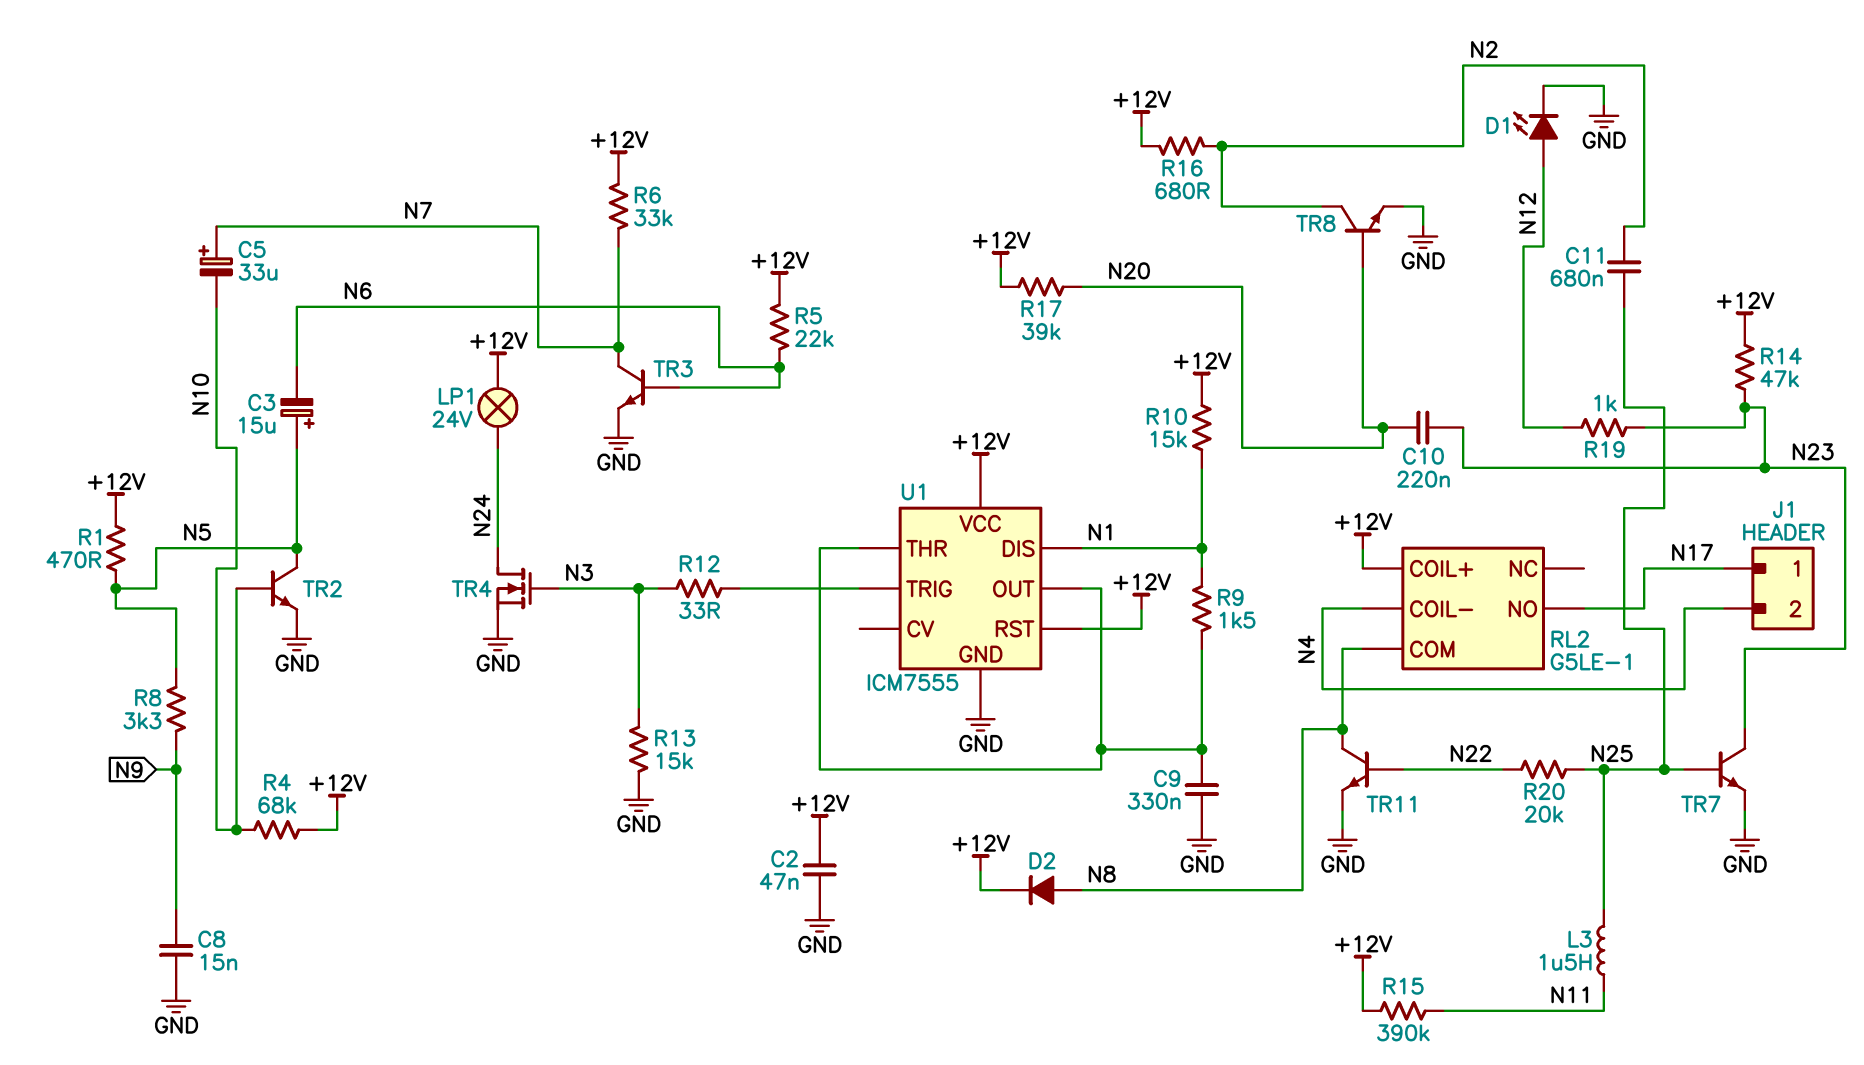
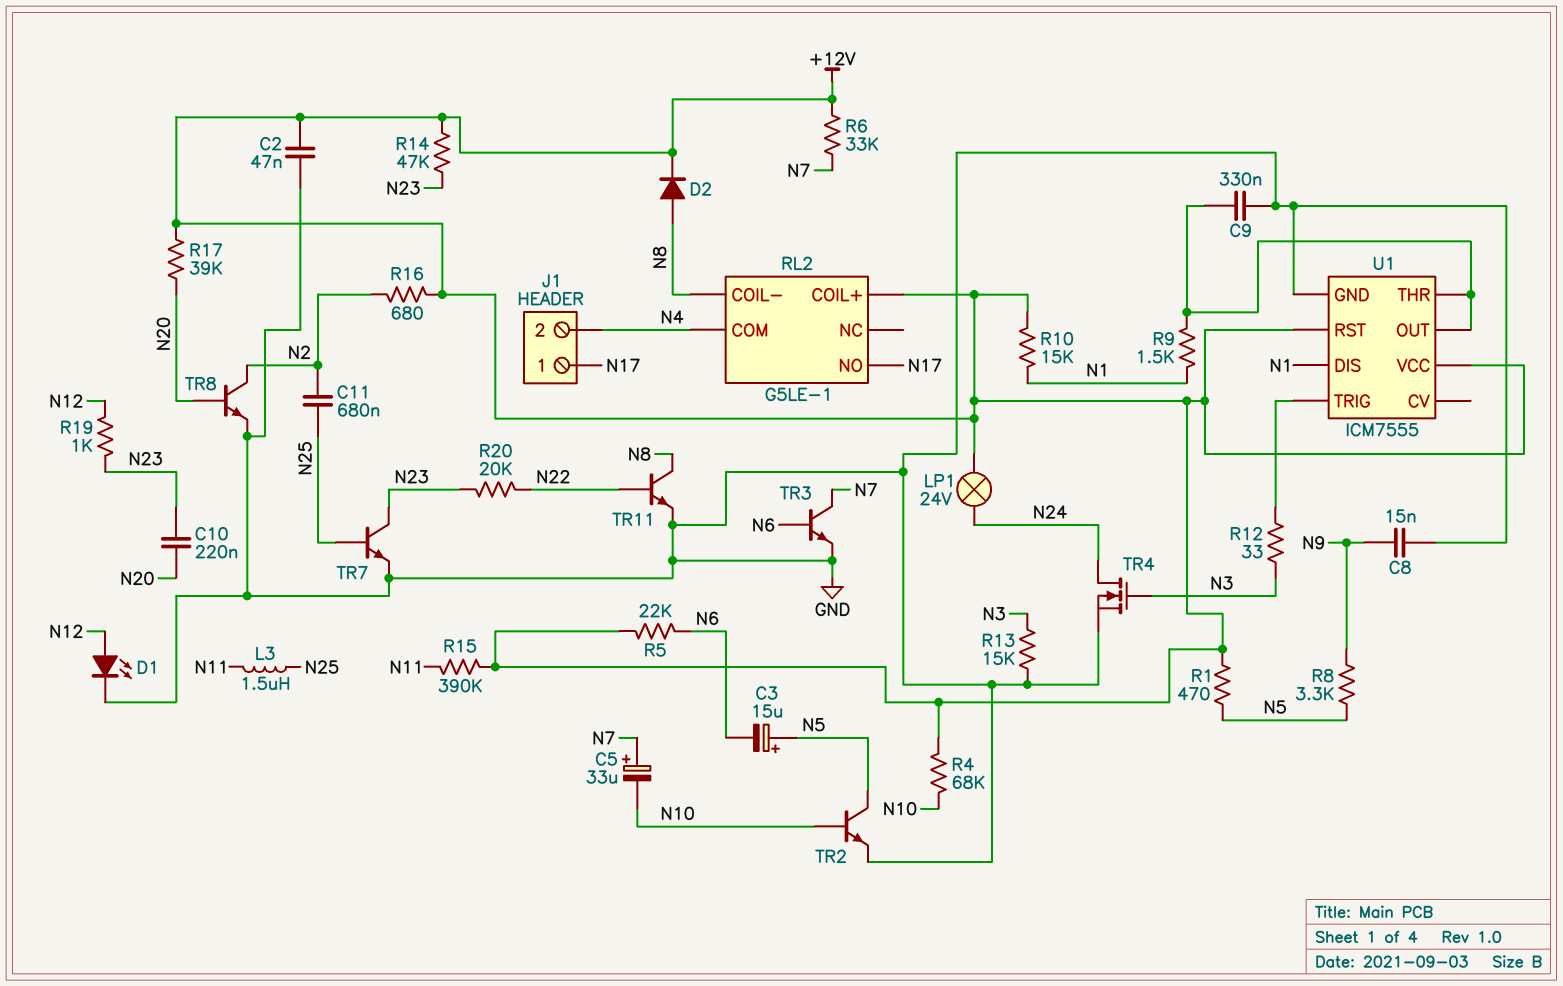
R20: 20k (N22, N25) -> 20k (N22, N23)
RL2 pin COIL-: N4 -> N8
RL2 pin COM: N8 -> N4

